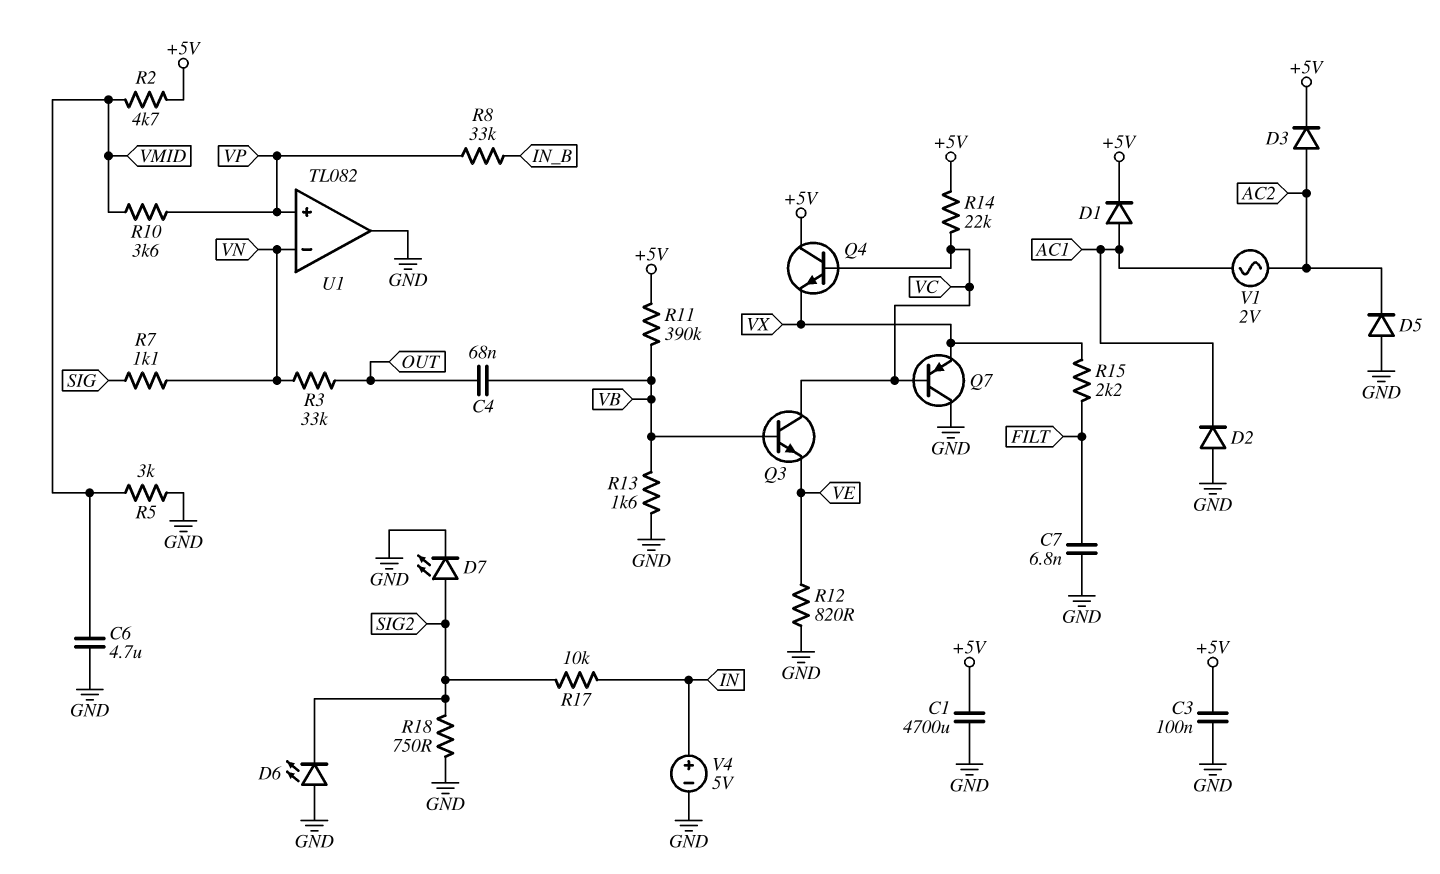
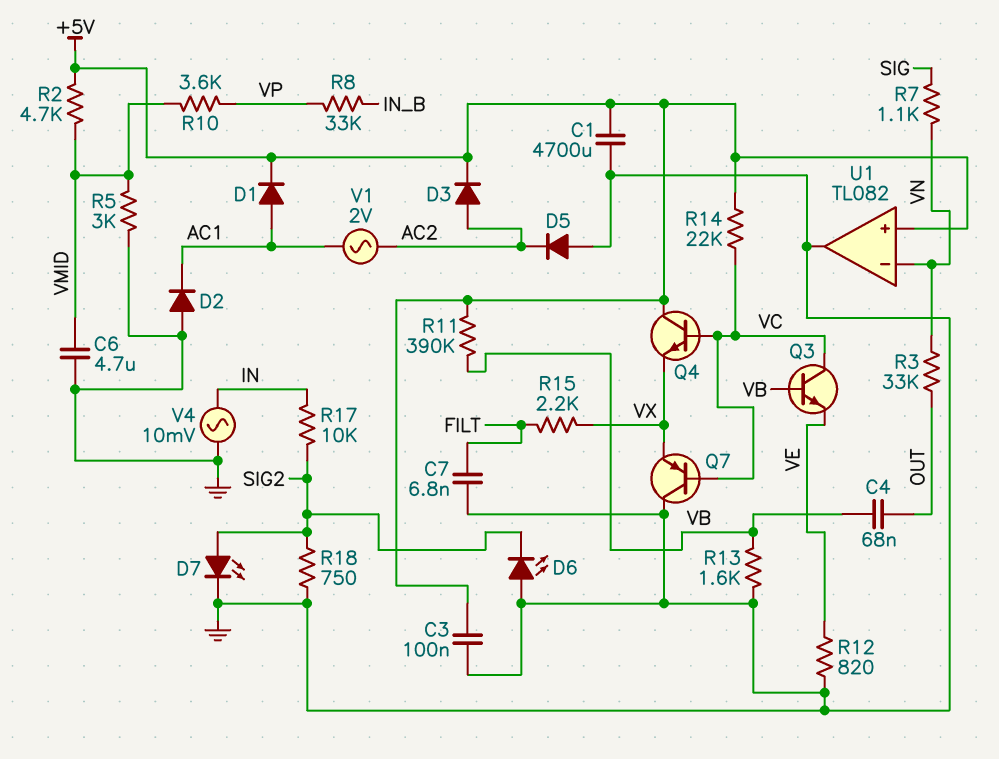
U1 pin in+: VP -> +5V
V4: 5V (plus IN, minus GND) -> AC 10mV (GND, IN)

